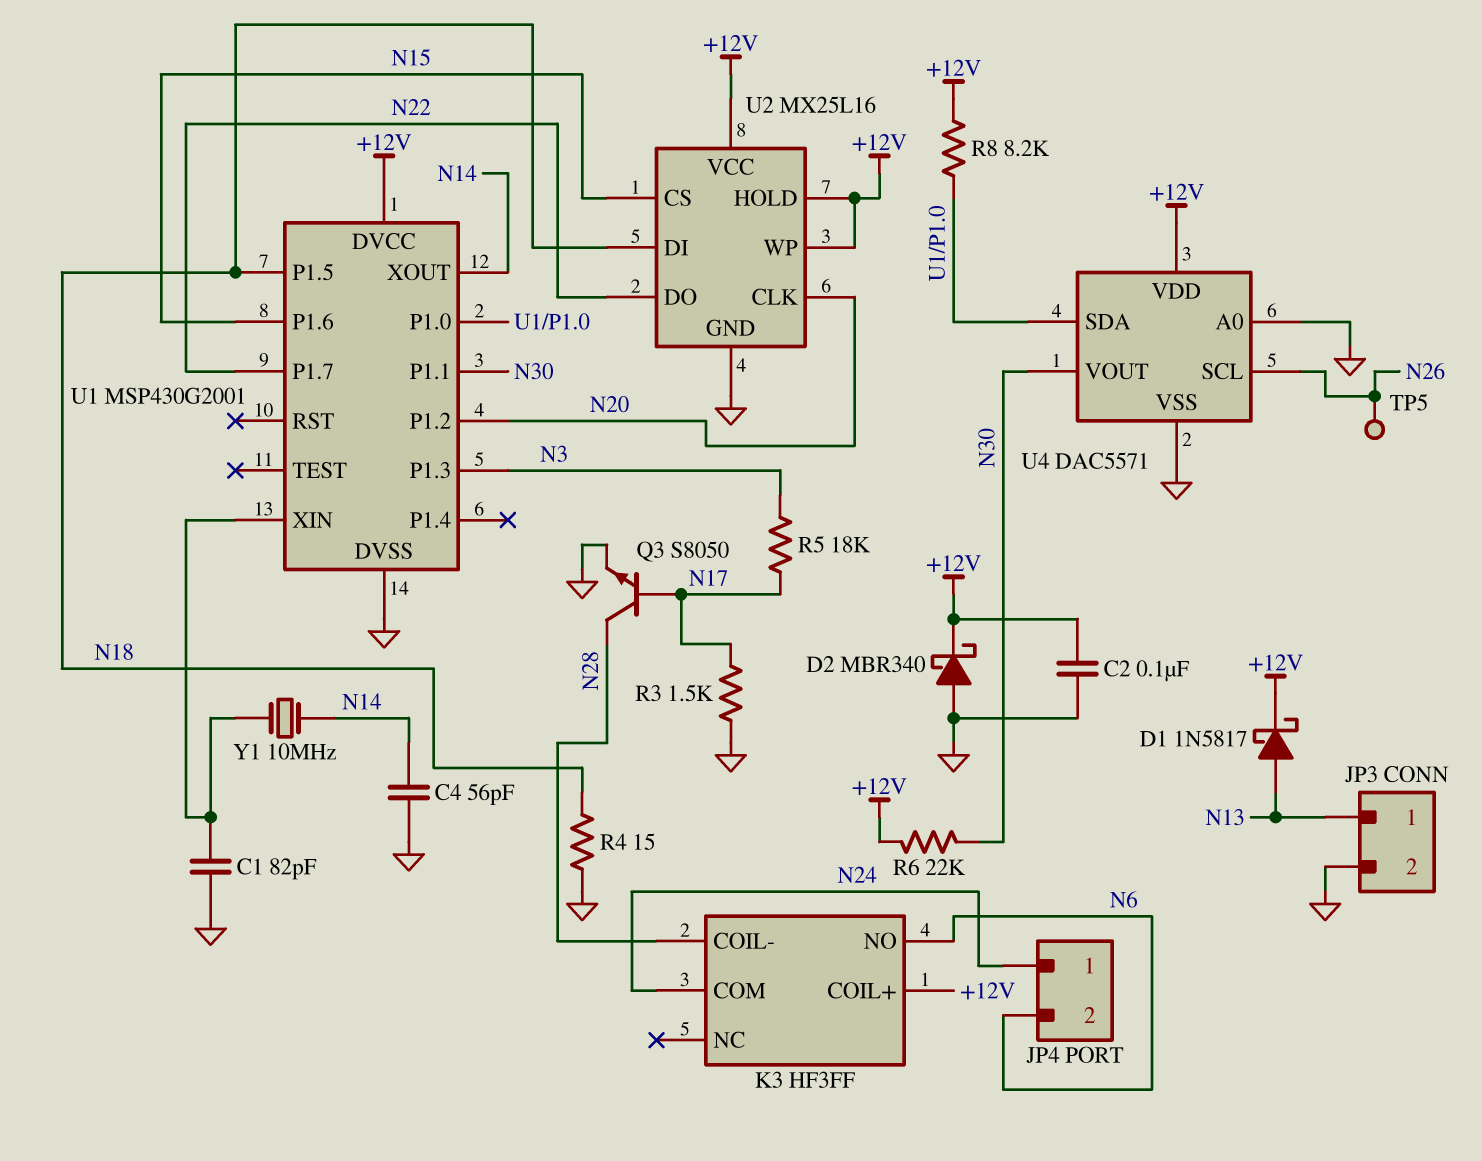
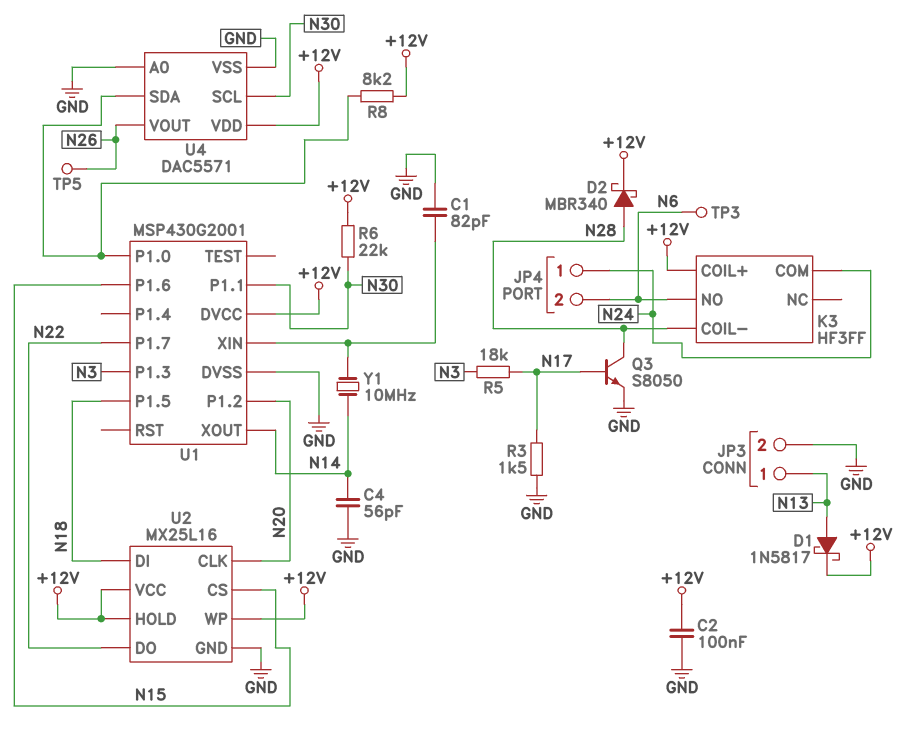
D2: schottky MBR340 (A GND, K +12V) -> schottky MBR340 (A N28, K +12V)
R4: 15 (GND, N18) -> none
TP3: none -> test point (N6)
U4 pin SCL: N26 -> N30
U4 pin VOUT: N30 -> N26

